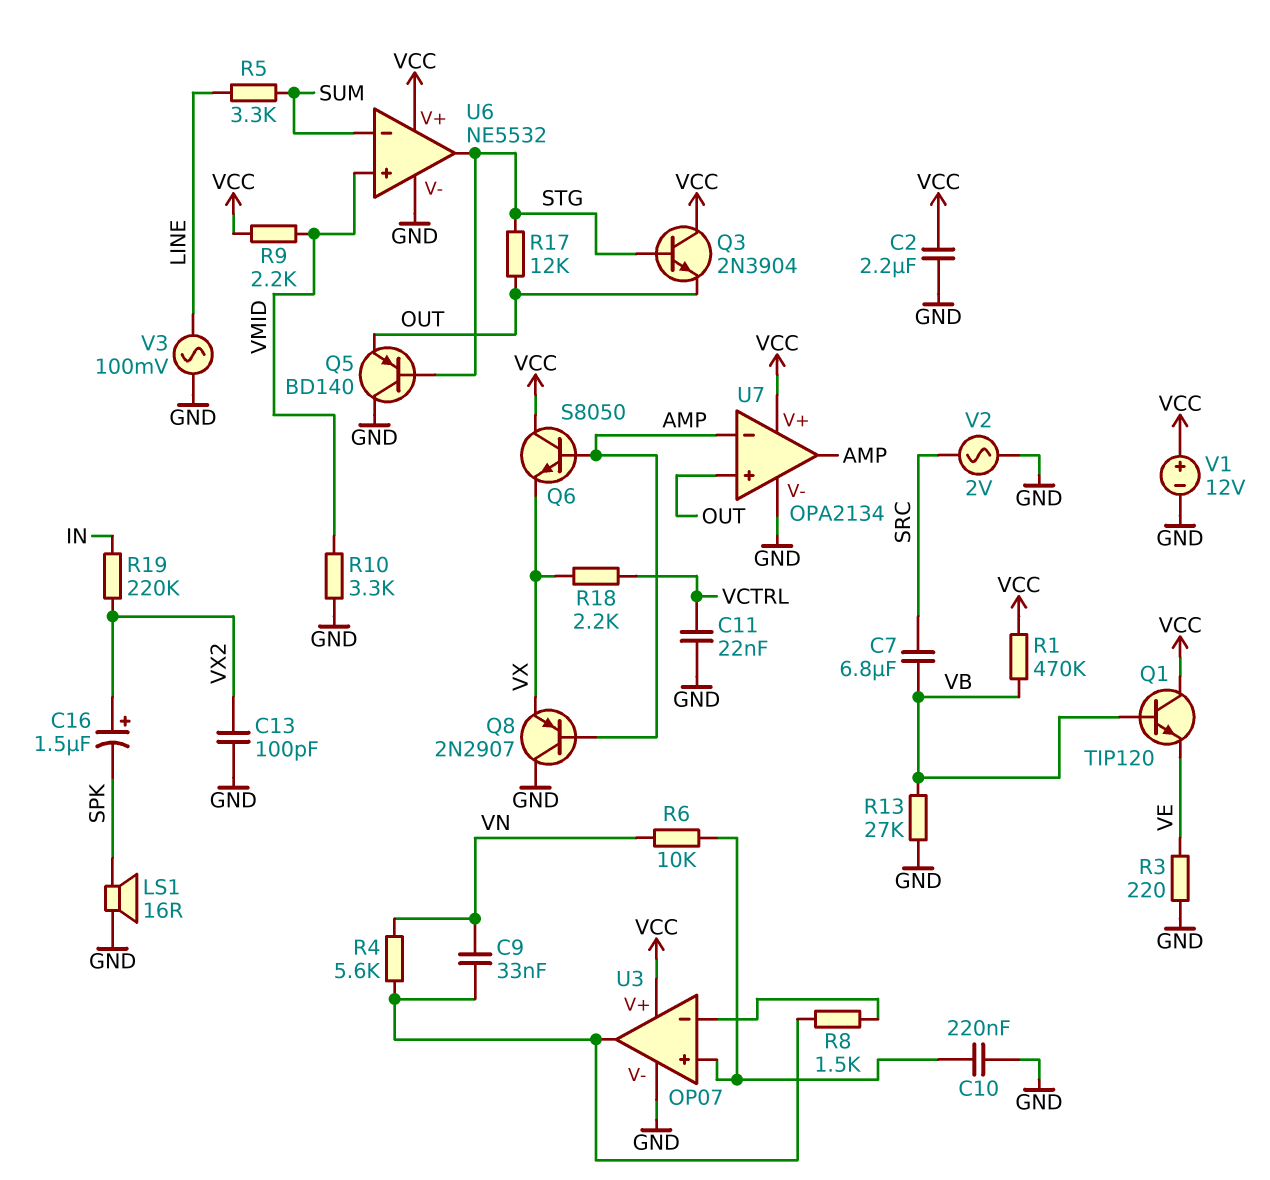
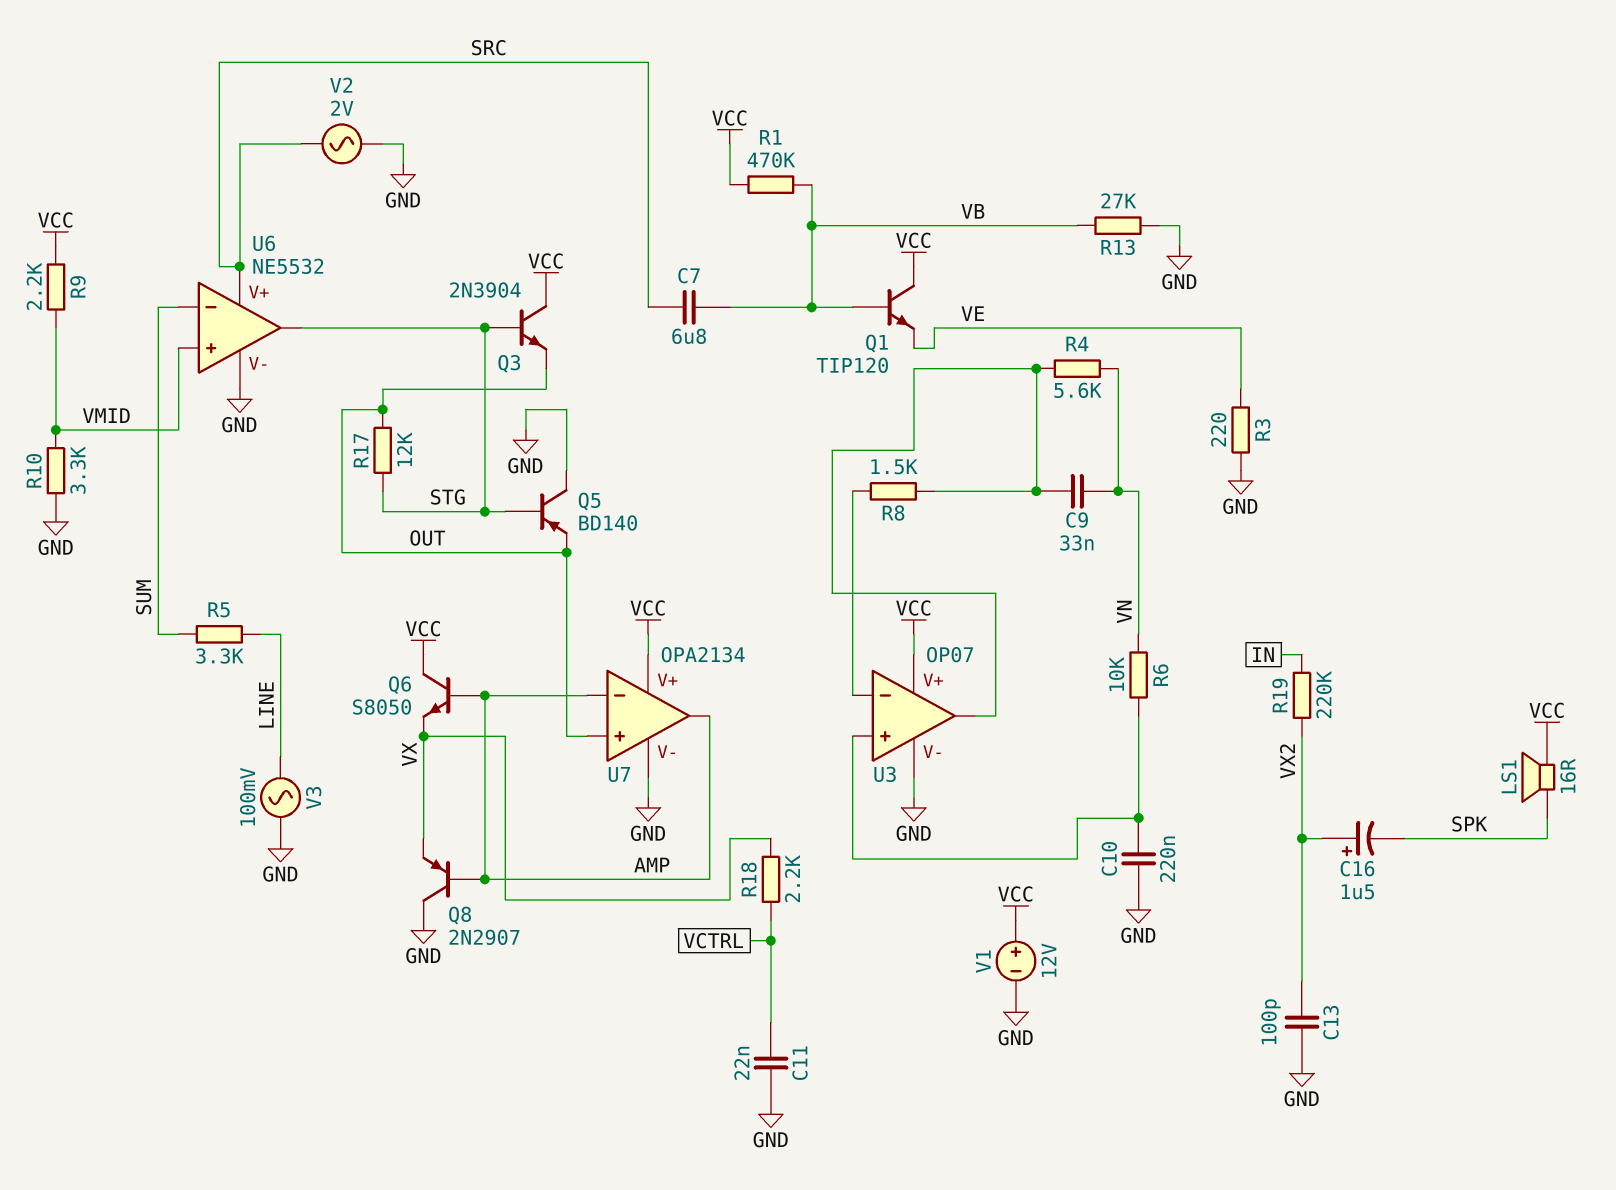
C2: 2.2uF (GND, VCC) -> none
LS1: speaker 16R (GND, SPK) -> speaker 16R (SPK, VCC)
U6 pin V+: VCC -> SRC

